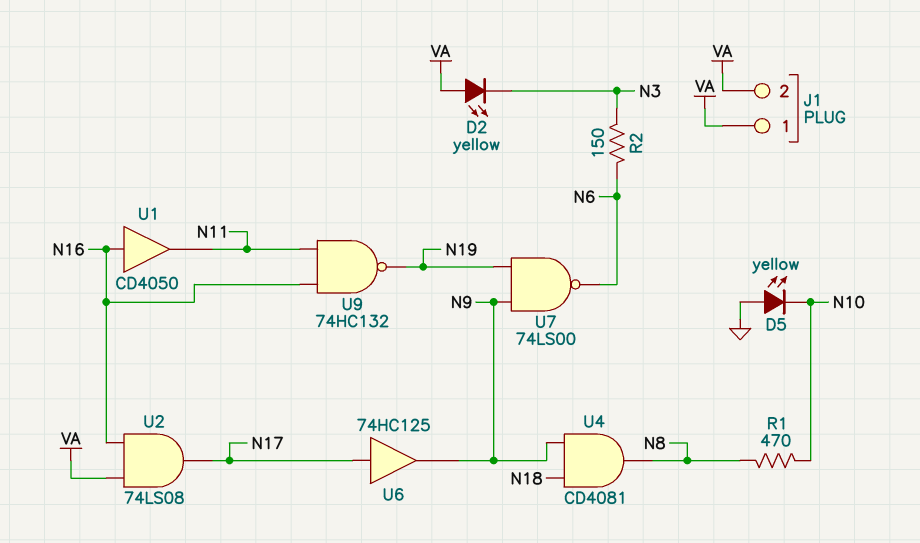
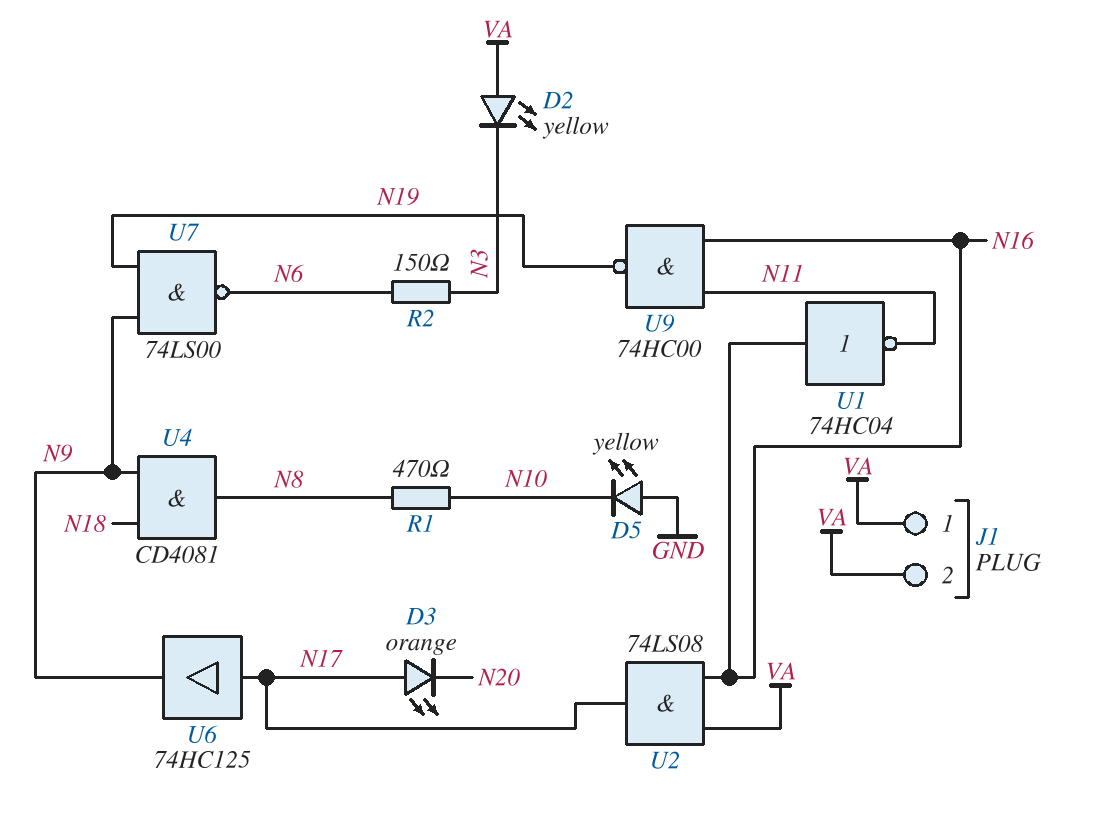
D3: none -> LED orange (A N17, K N20)
U1: buffer CD4050 (in N16, out N11) -> NOT 74HC04 (in N16, out N11)
U9: NAND 74HC132 (in N11, in N16, out N19) -> NAND 74HC00 (in N11, in N16, out N19)

